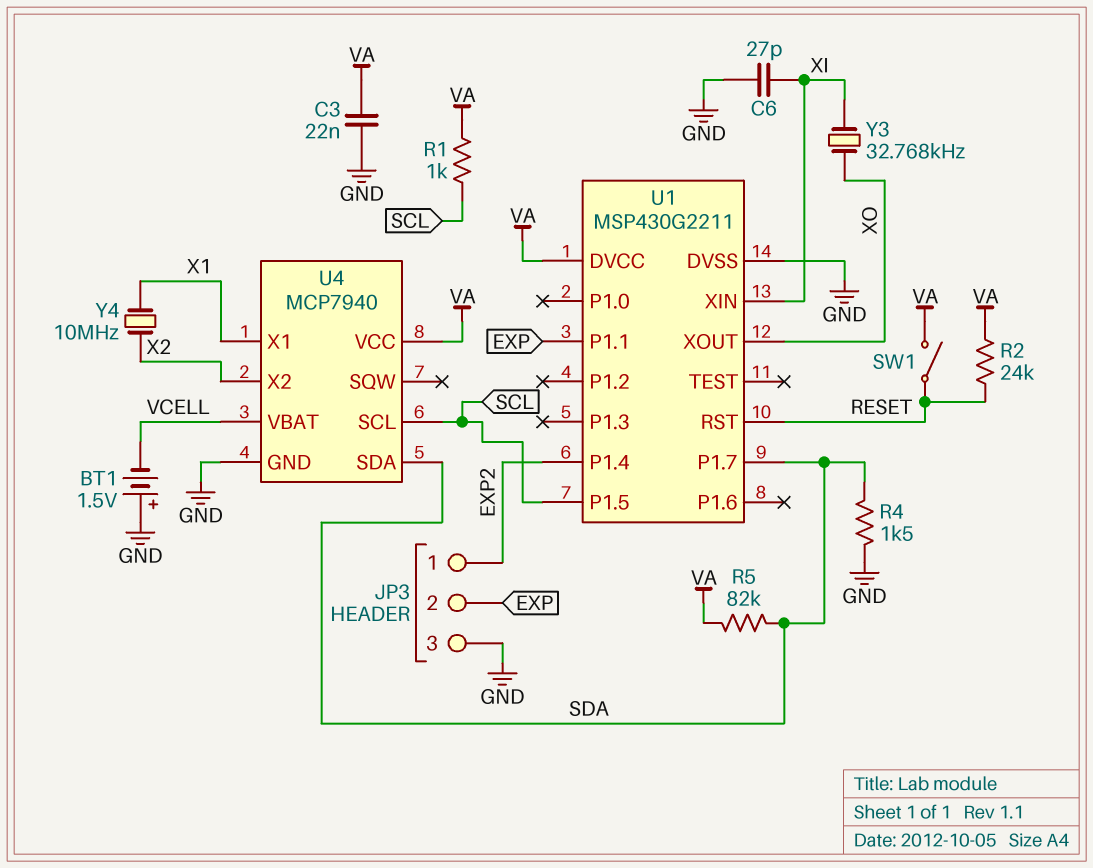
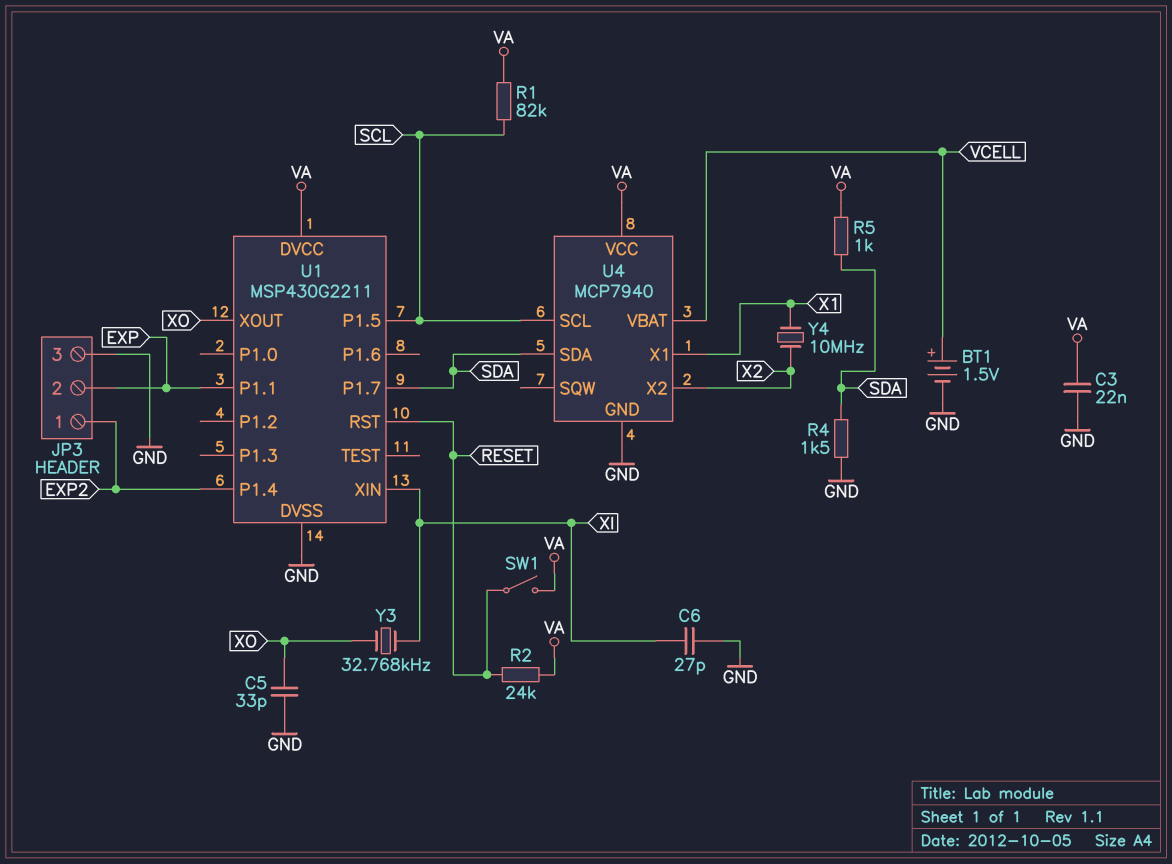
BT1: 1.5V (plus GND, minus VCELL) -> 1.5V (plus VCELL, minus GND)
C5: none -> 33pF (GND, XO)
R1: 1k (SCL, VA) -> 82k (SCL, VA)
R5: 82k (SDA, VA) -> 1k (SDA, VA)

